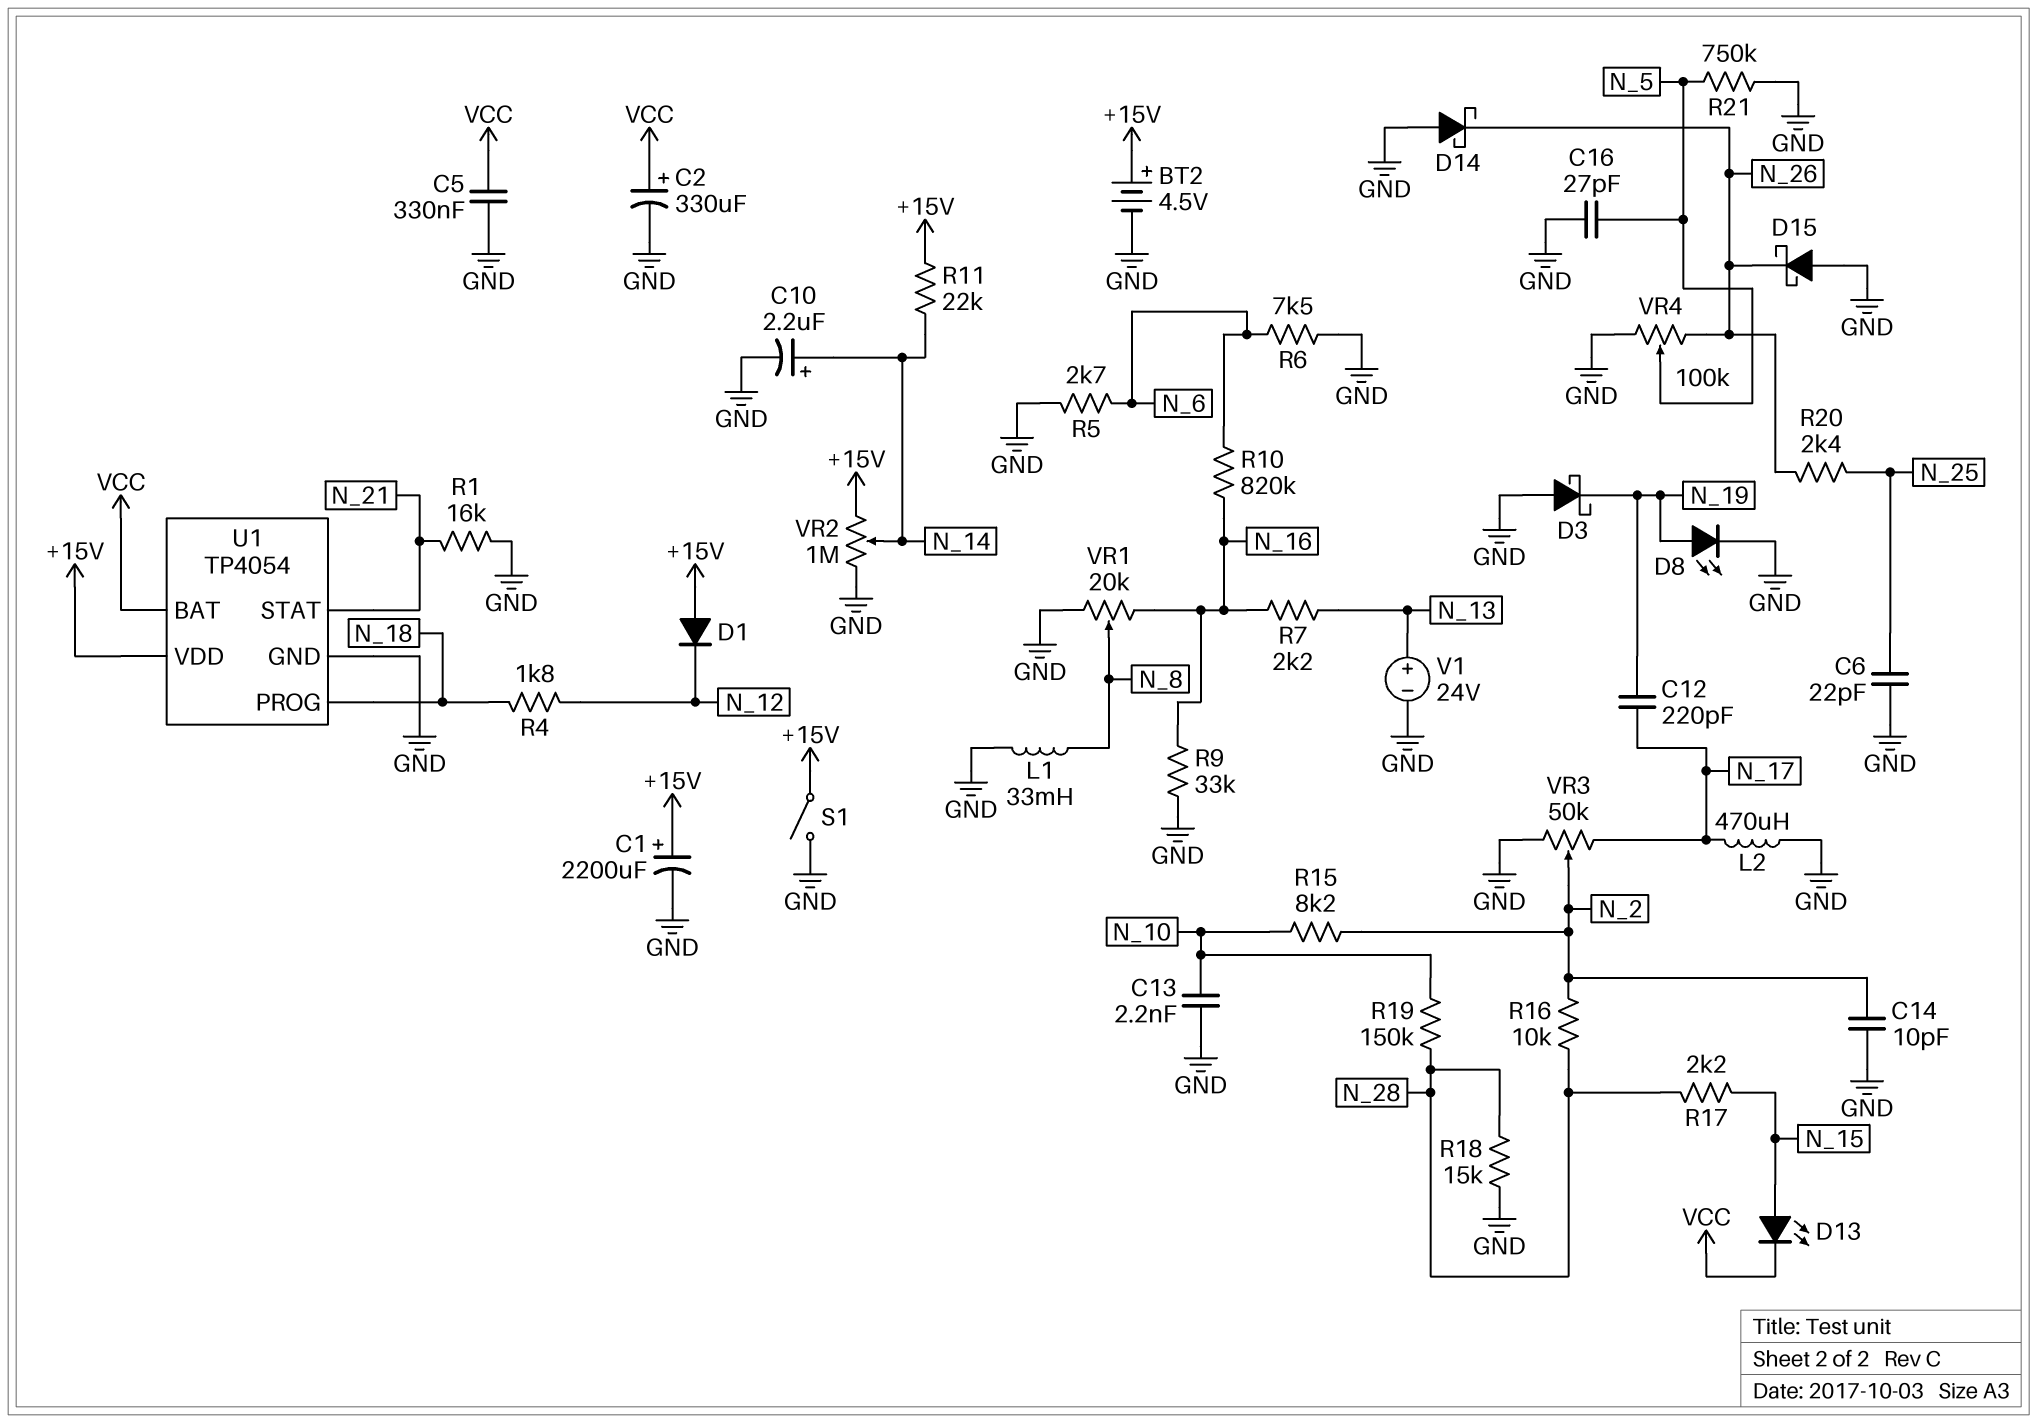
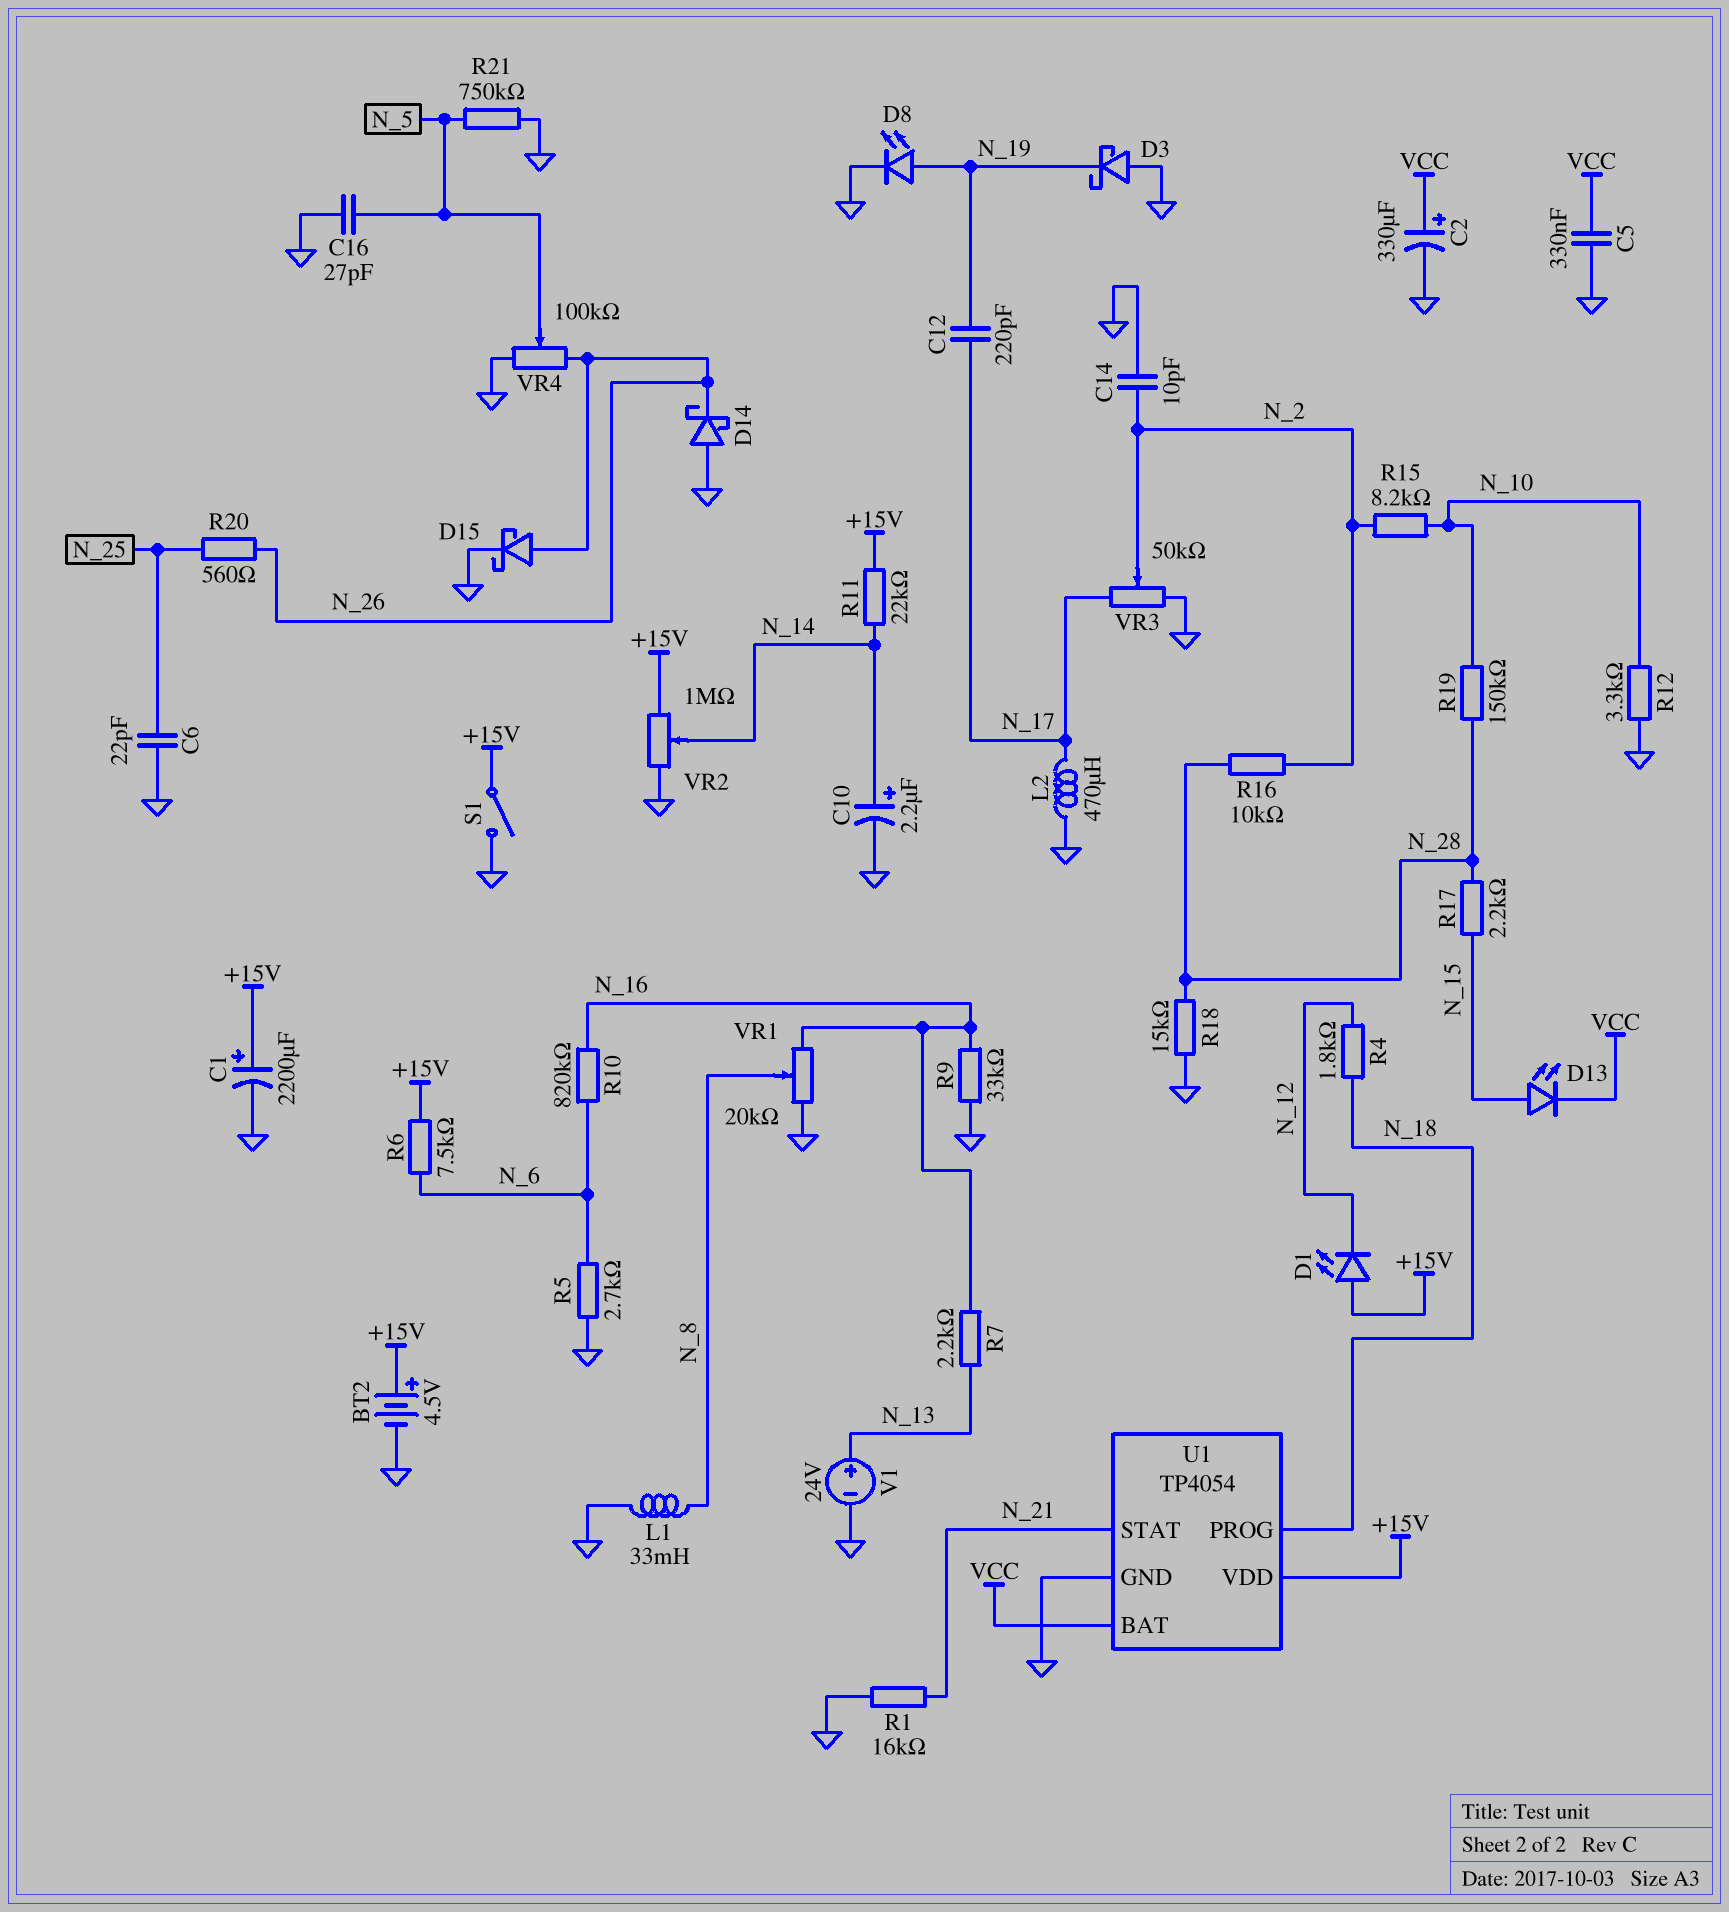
C13: 2.2nF (GND, N_10) -> none
D1: diode (A +15V, K N_12) -> LED (A +15V, K N_12)
D15: schottky (A GND, K N_26) -> schottky (A N_26, K GND)
R6: 7.5k (GND, N_6) -> 7.5k (+15V, N_6)
R12: none -> 3.3k (GND, N_10)
R20: 2.4k (N_25, N_26) -> 560 (N_25, N_26)

